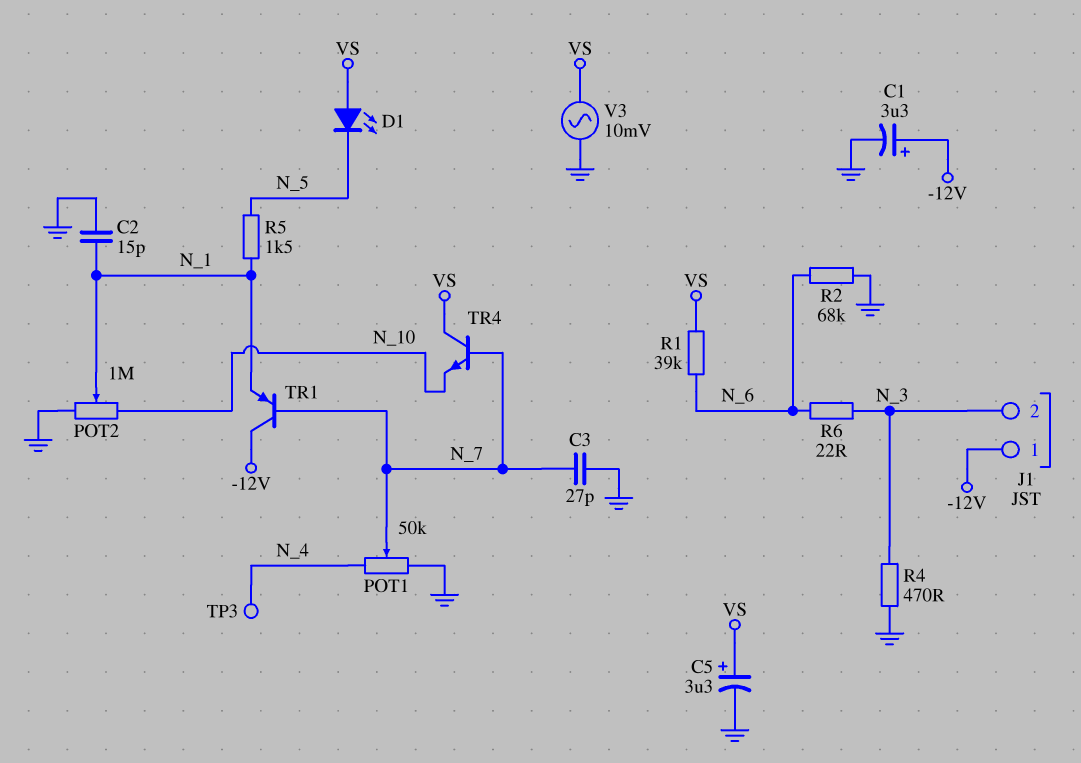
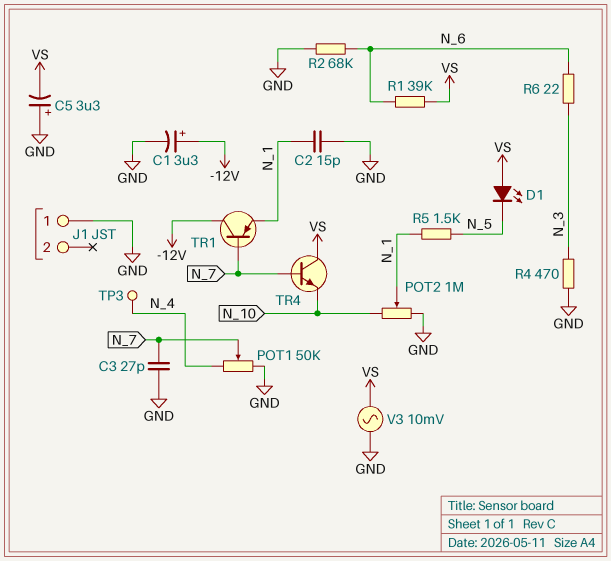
C5: 3.3uF (plus VS, minus GND) -> 3.3uF (plus GND, minus VS)
J1 pin 1: -12V -> GND
J1 pin 2: N_3 -> none

